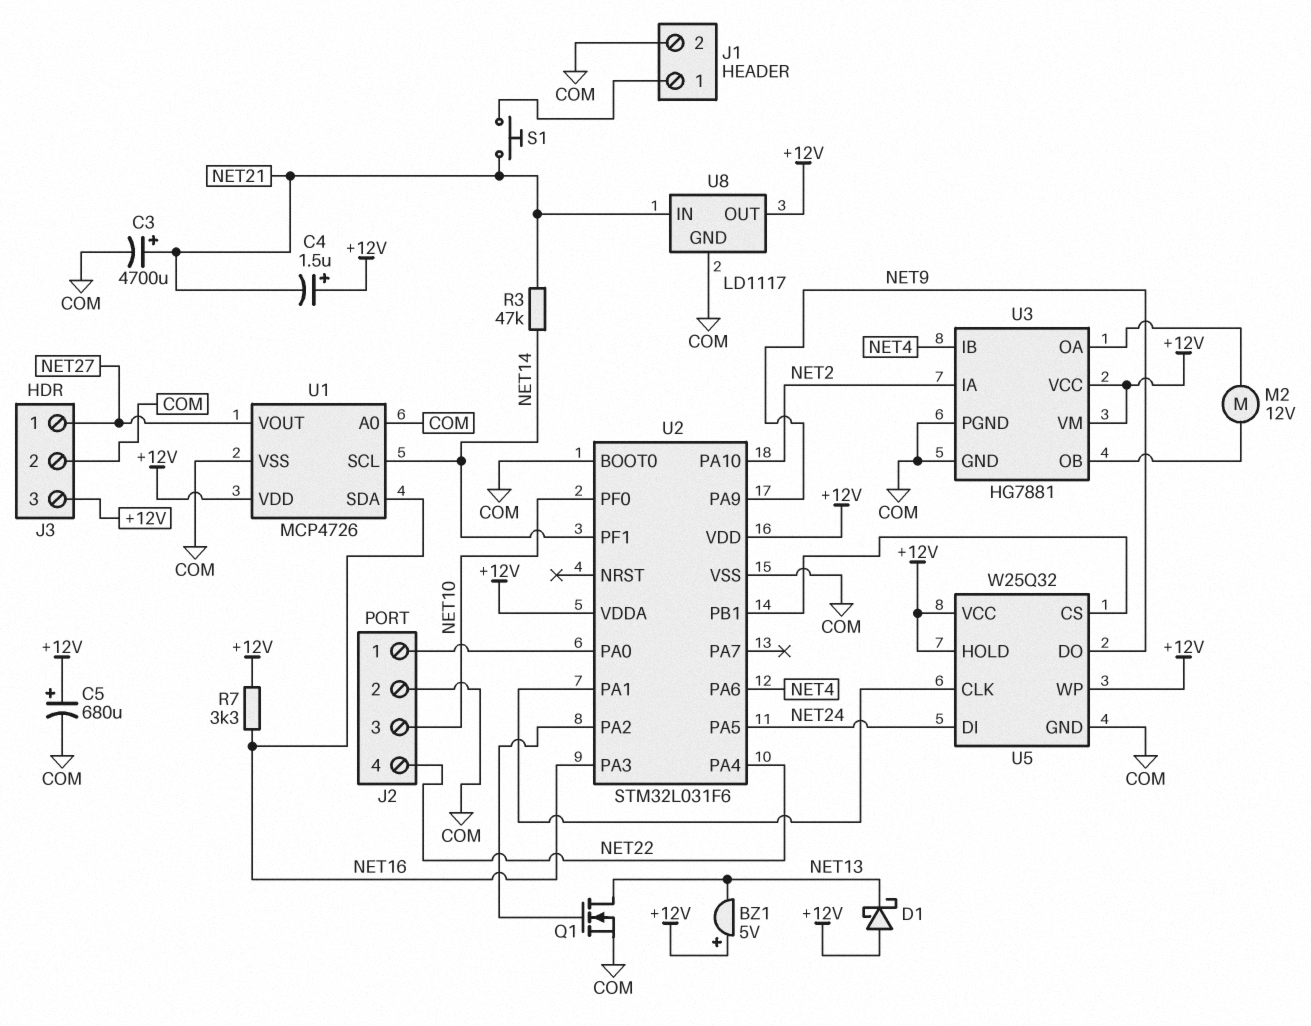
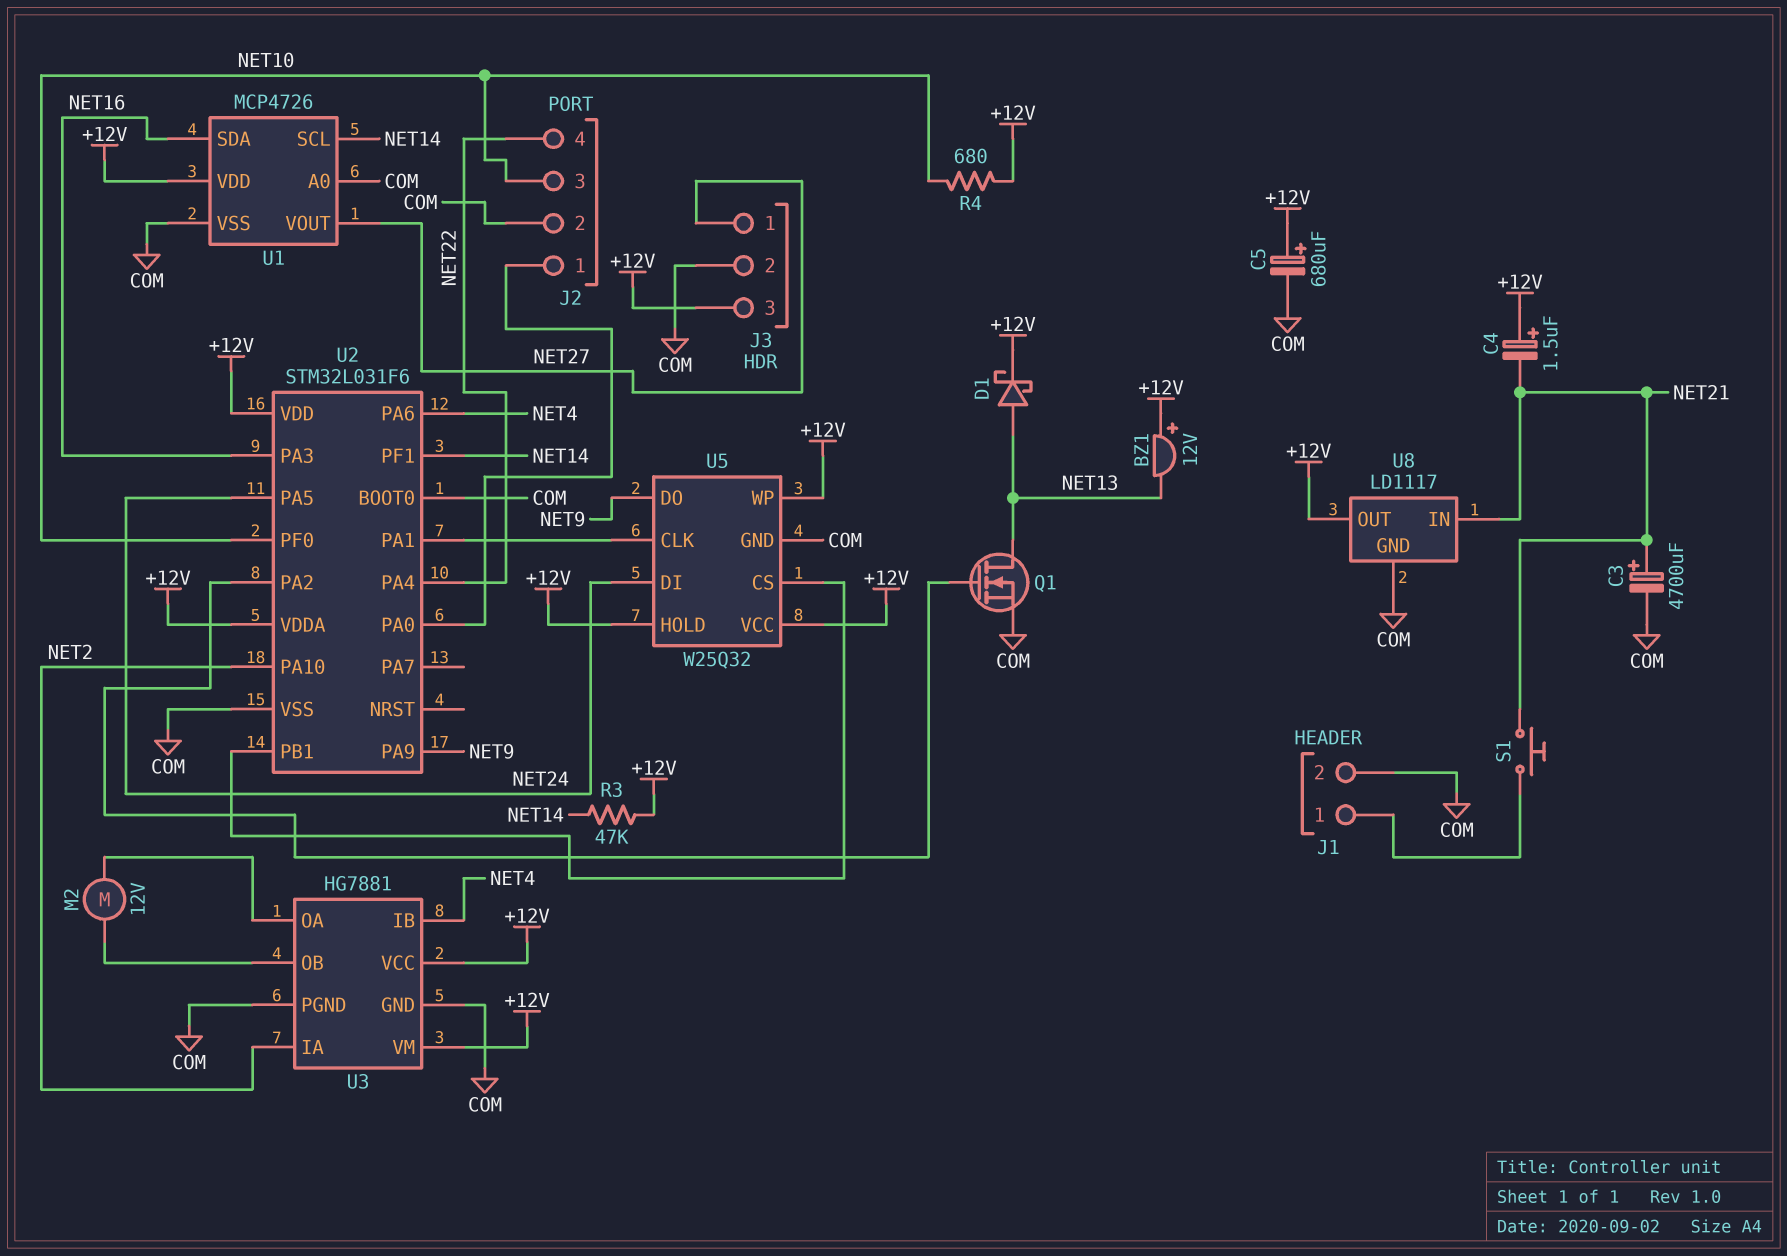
BZ1: buzzer 5V (plus +12V, minus NET13) -> buzzer 12V (plus +12V, minus NET13)
D1: schottky (A +12V, K NET13) -> schottky (A NET13, K +12V)
R3: 47k (NET14, NET21) -> 47k (+12V, NET14)
R4: none -> 680 (+12V, NET10)
R7: 3.3k (+12V, NET16) -> none

